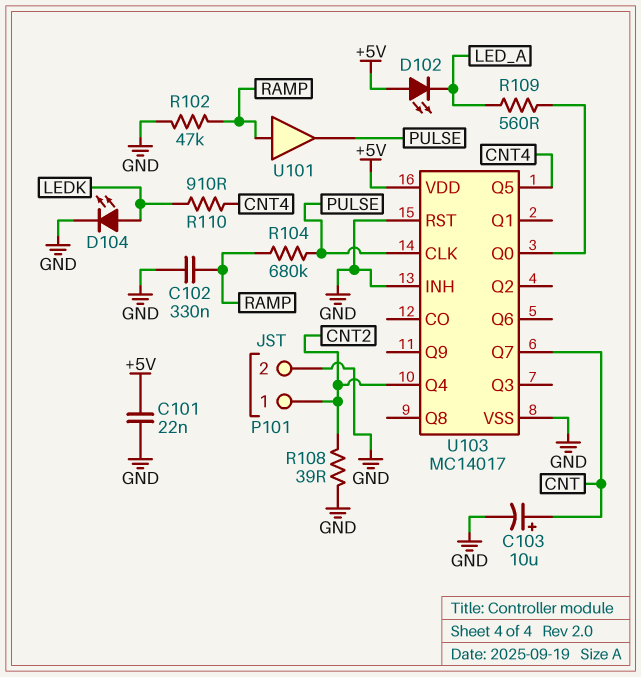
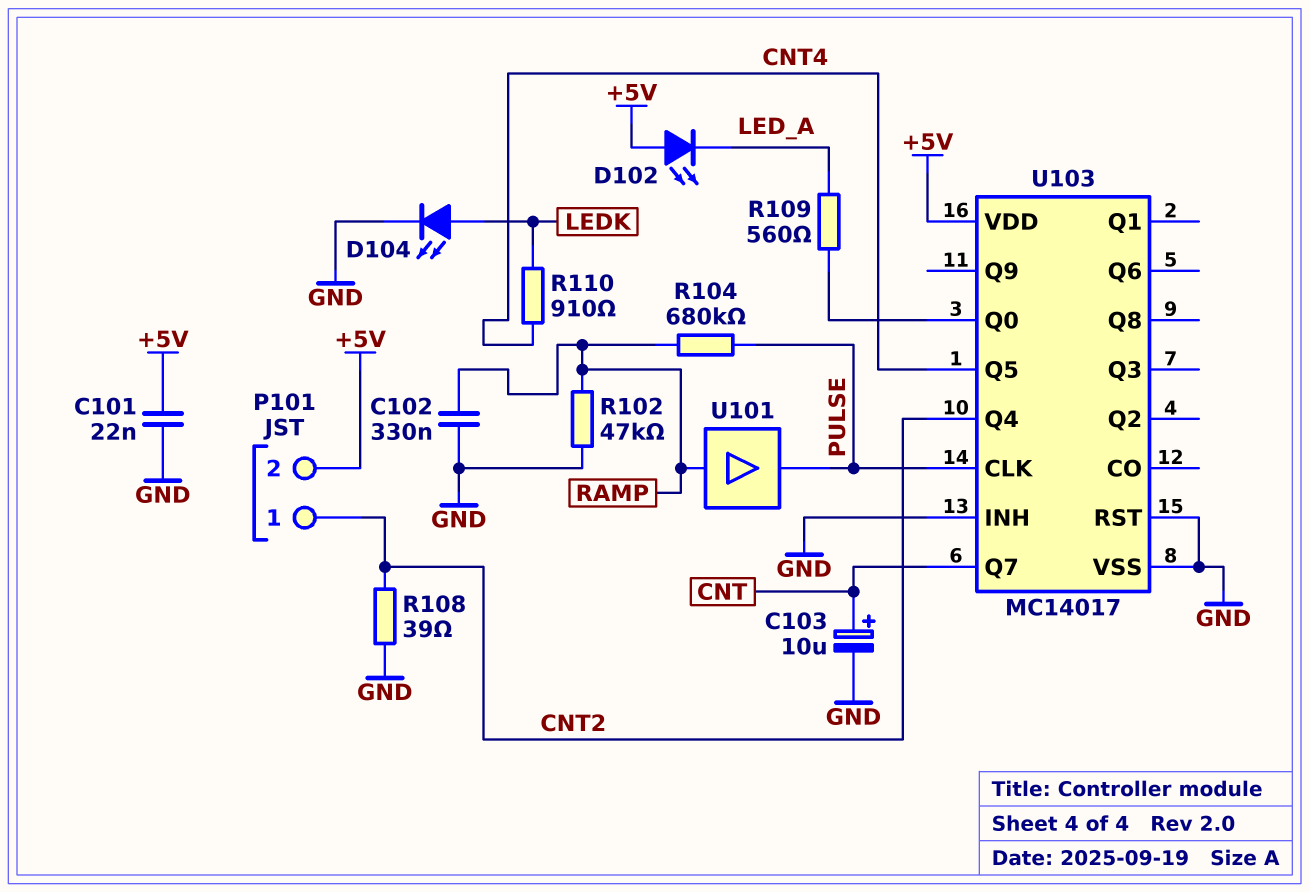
P101 pin 2: GND -> +5V

